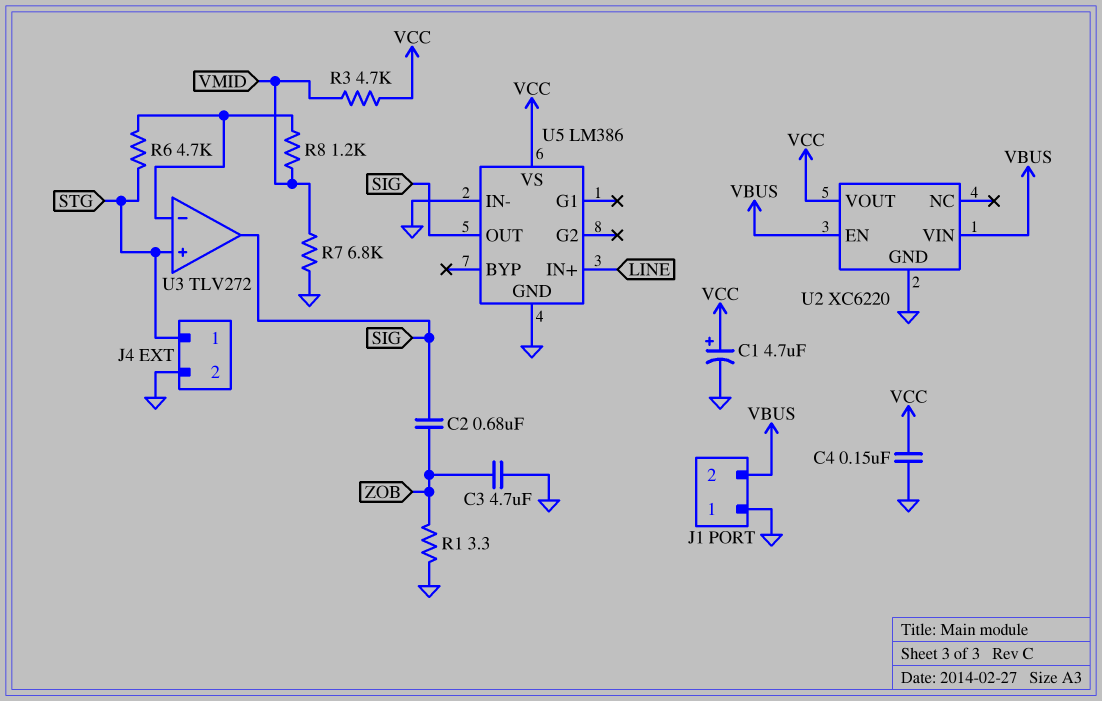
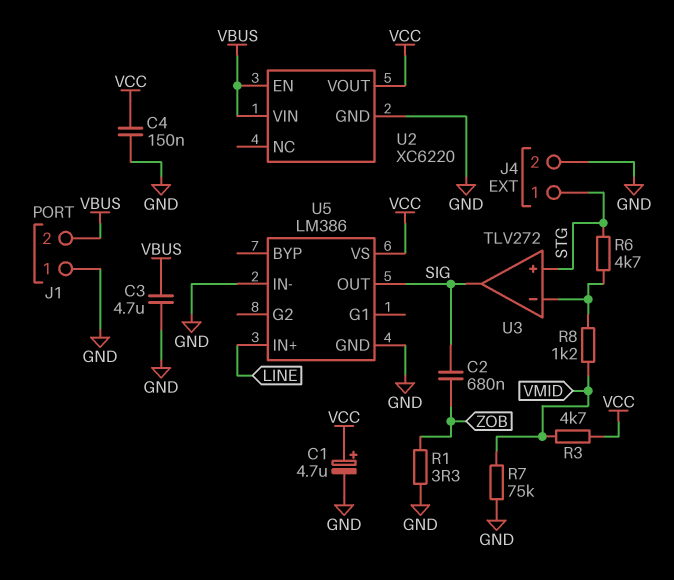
C3: 4.7uF (GND, ZOB) -> 4.7uF (GND, VBUS)
R7: 6.8k (GND, VMID) -> 75k (GND, VMID)

